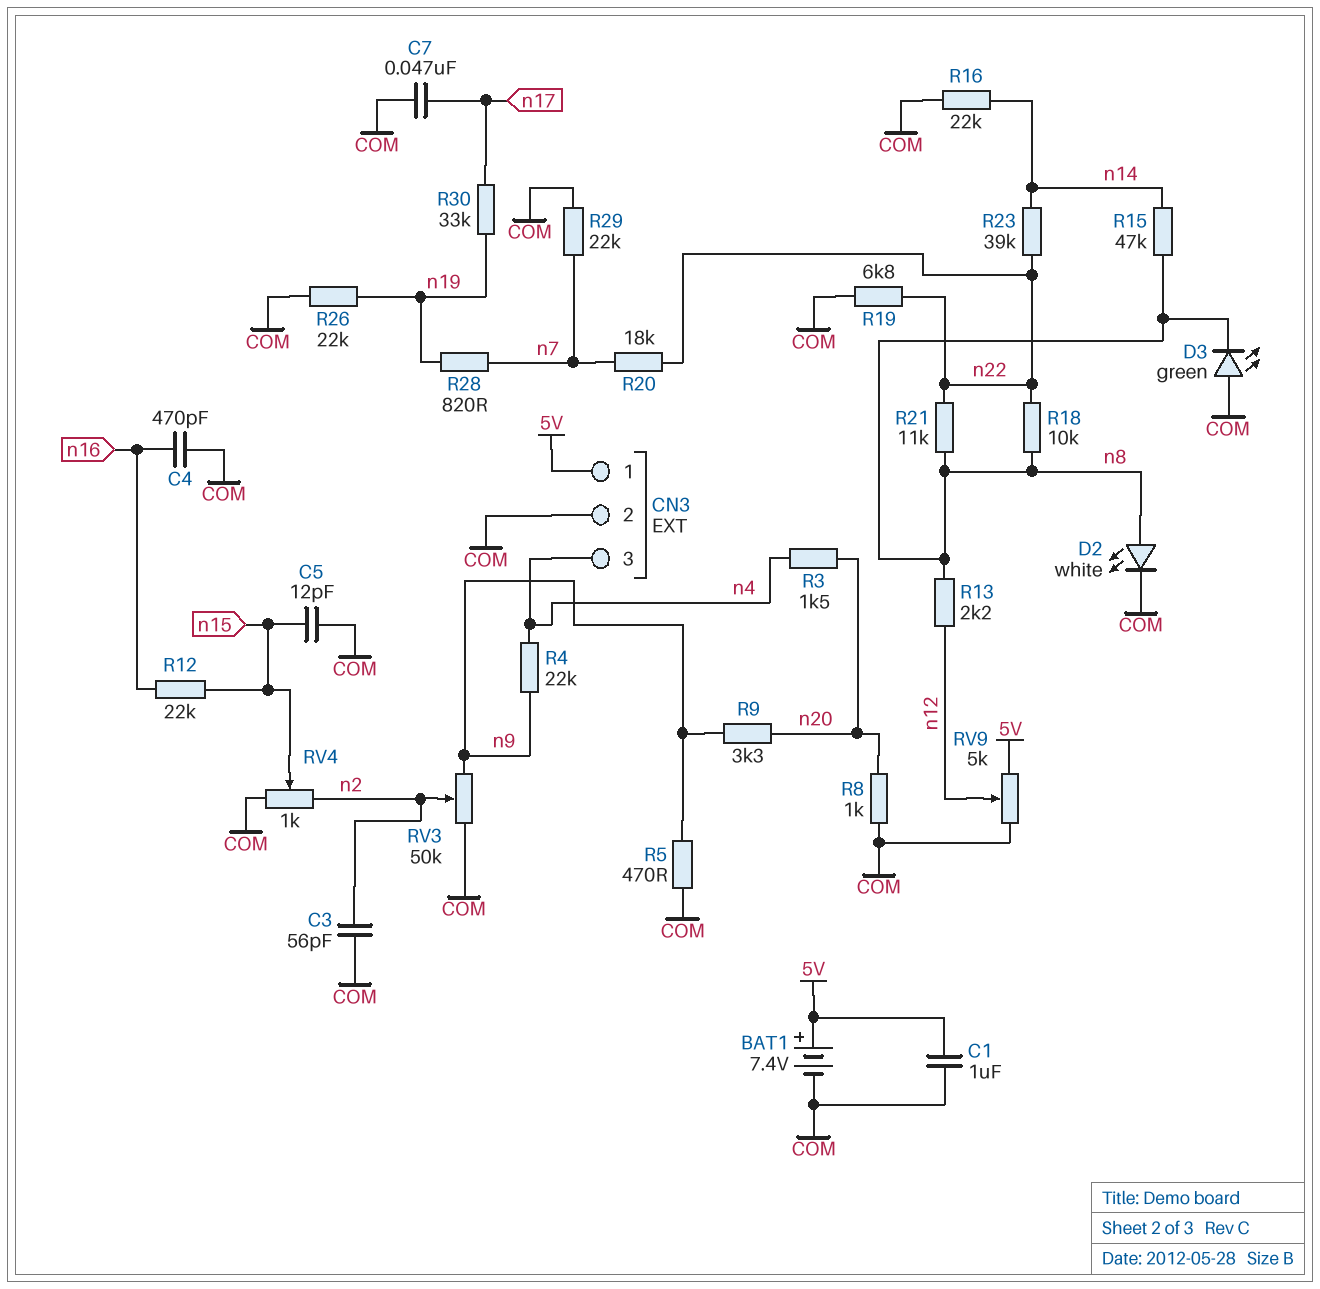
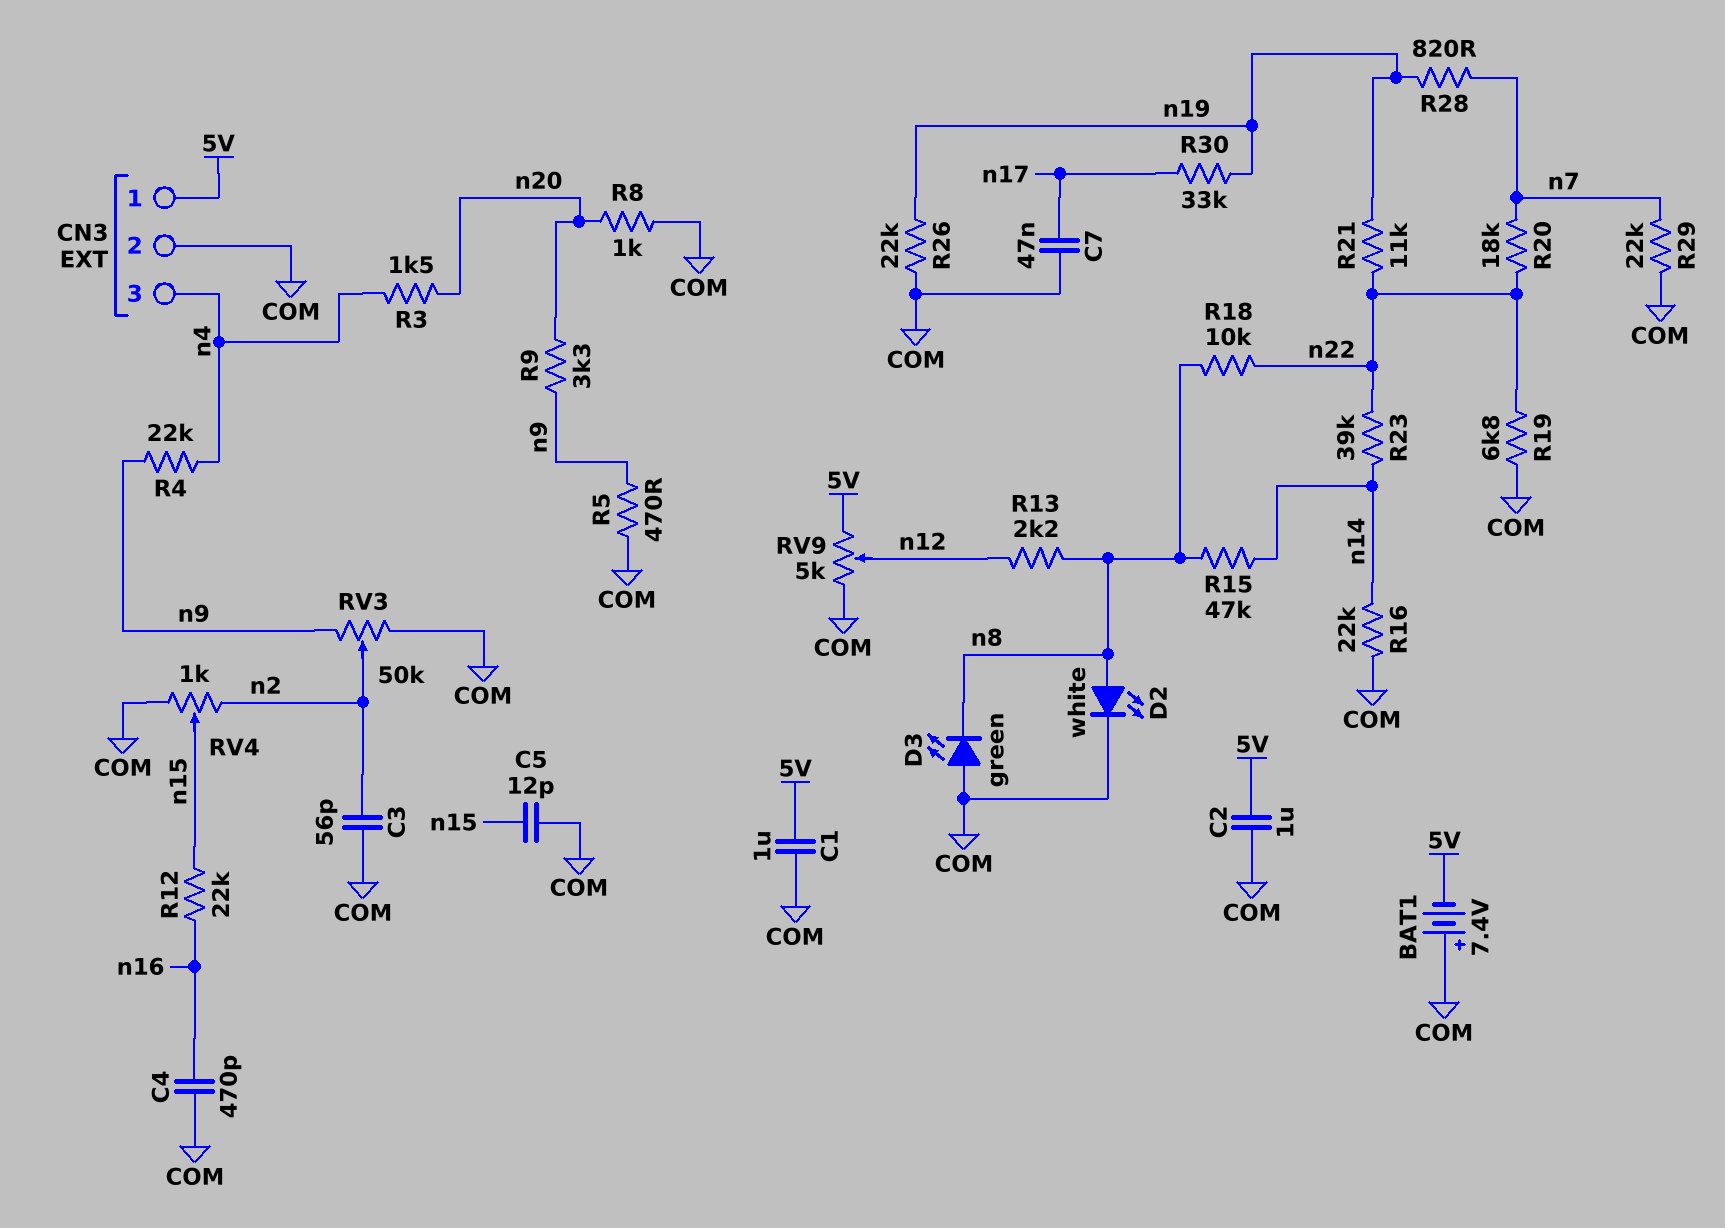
BAT1: 7.4V (plus 5V, minus COM) -> 7.4V (plus COM, minus 5V)
C2: none -> 1uF (5V, COM)
R21: 11k (n8, n22) -> 11k (n19, n22)

